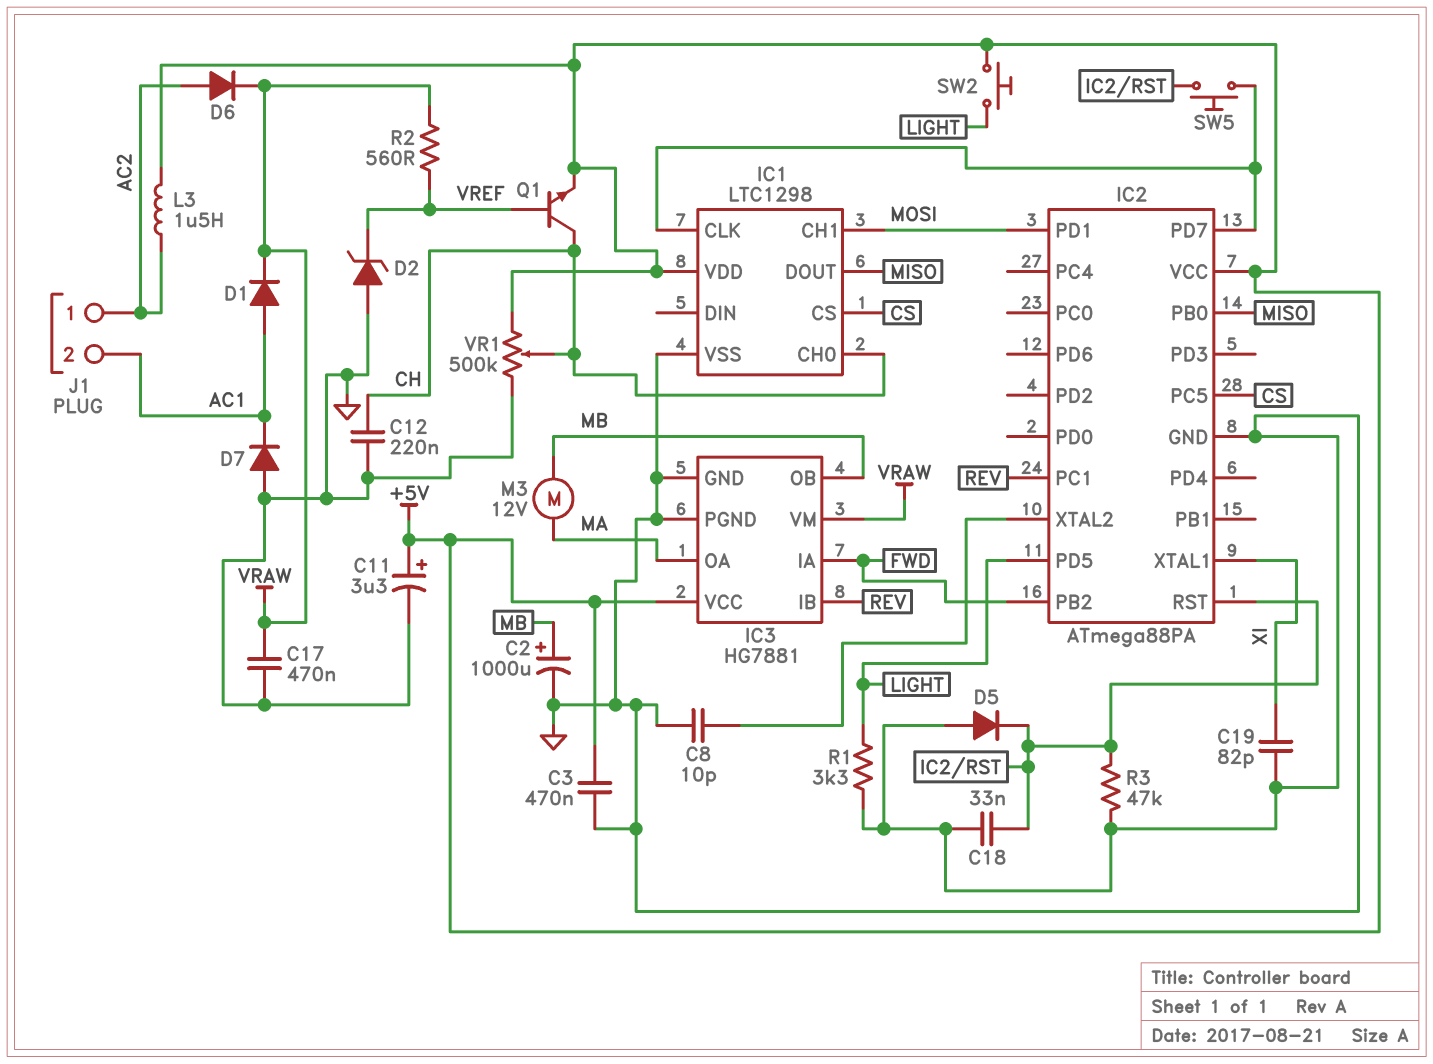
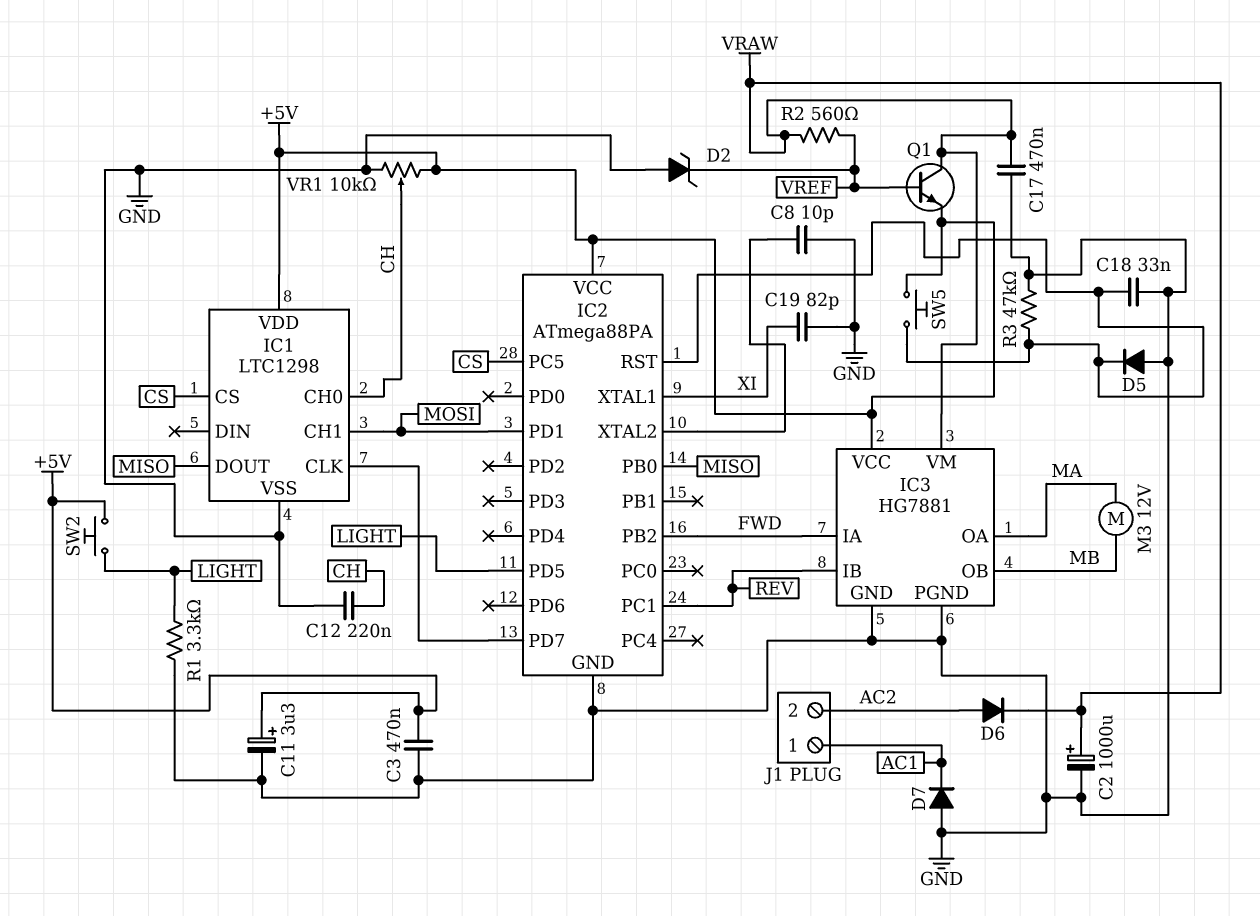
C2: 1000uF (plus MB, minus GND) -> 1000uF (plus VRAW, minus GND)
D1: diode (A AC1, K VRAW) -> none
J1 pin 1: AC2 -> AC1
J1 pin 2: AC1 -> AC2
L3: 1.5uH (+5V, AC2) -> none
Q1: NPN (B VREF, C CH, E +5V) -> NPN (B VREF, C VRAW, E +5V)
SW5: button (IC1/CLK, IC2/RST) -> button (+5V, IC2/RST)
VR1: 500k (+5V, GND, wiper CH) -> 10k (+5V, GND, wiper CH)

